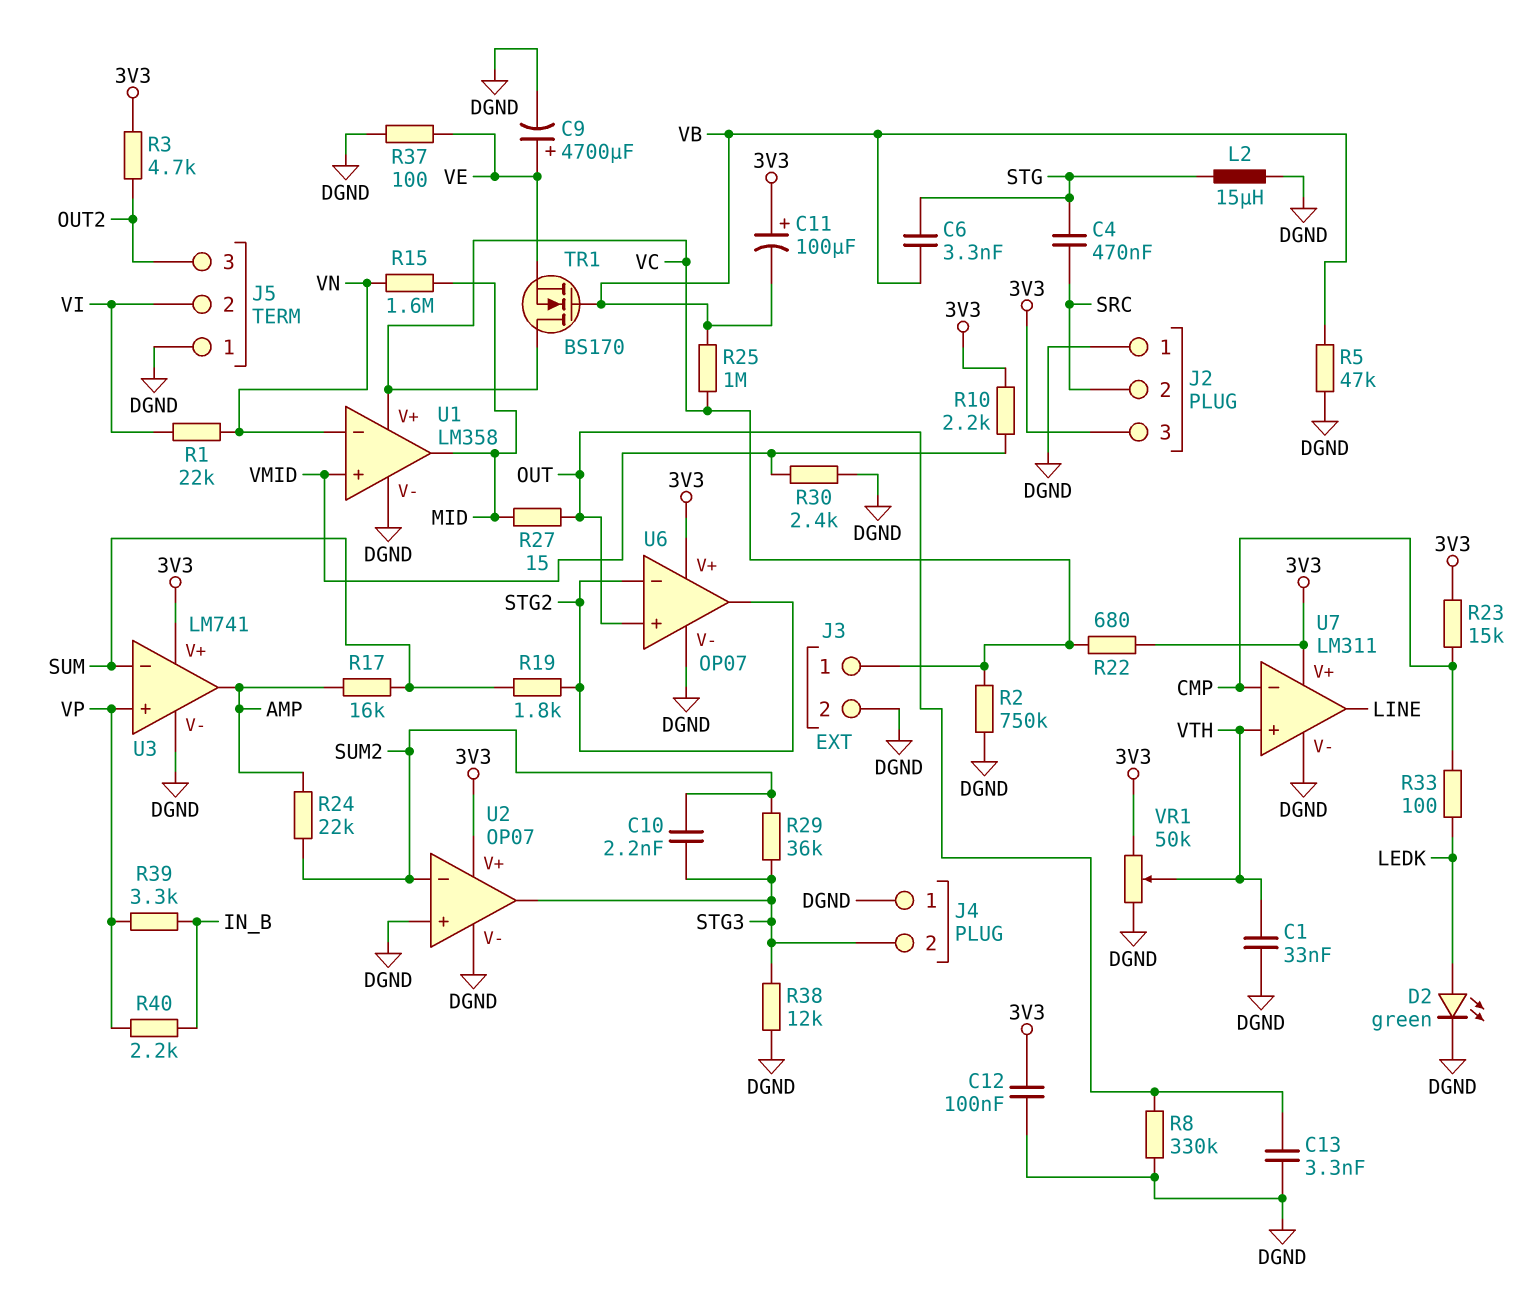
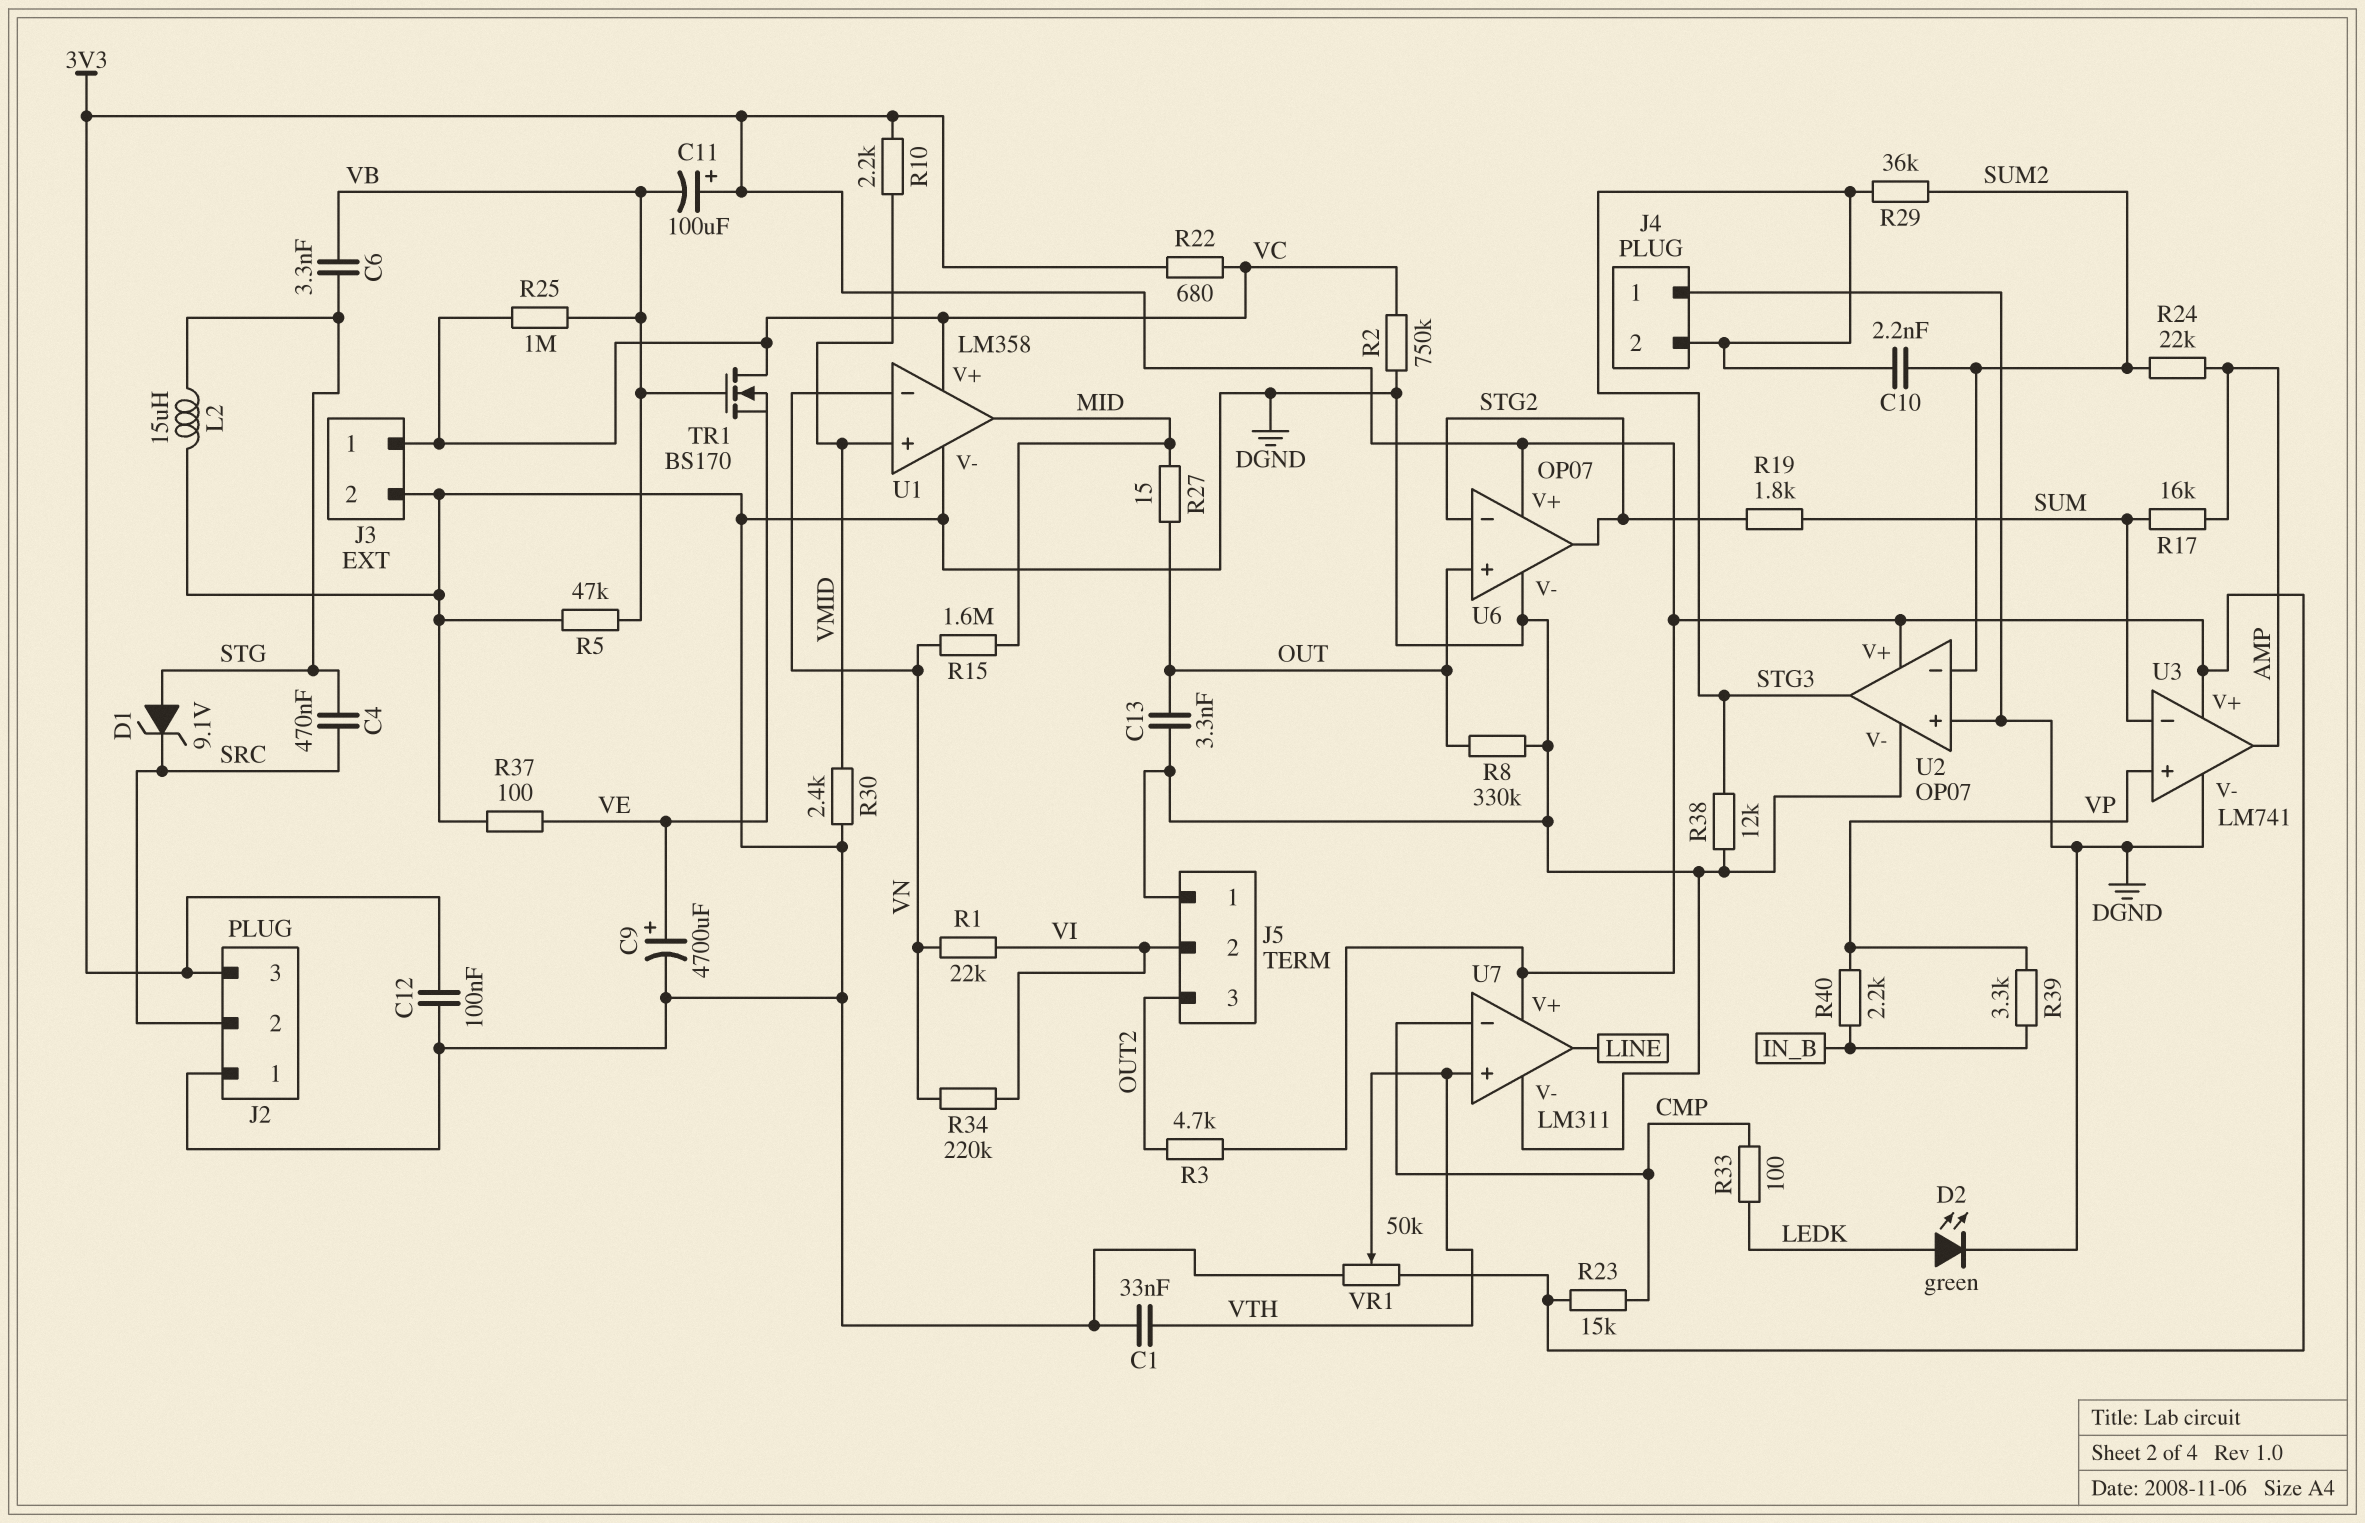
D1: none -> zener 9.1V (A STG, K SRC)
R34: none -> 220k (VI, VN)

